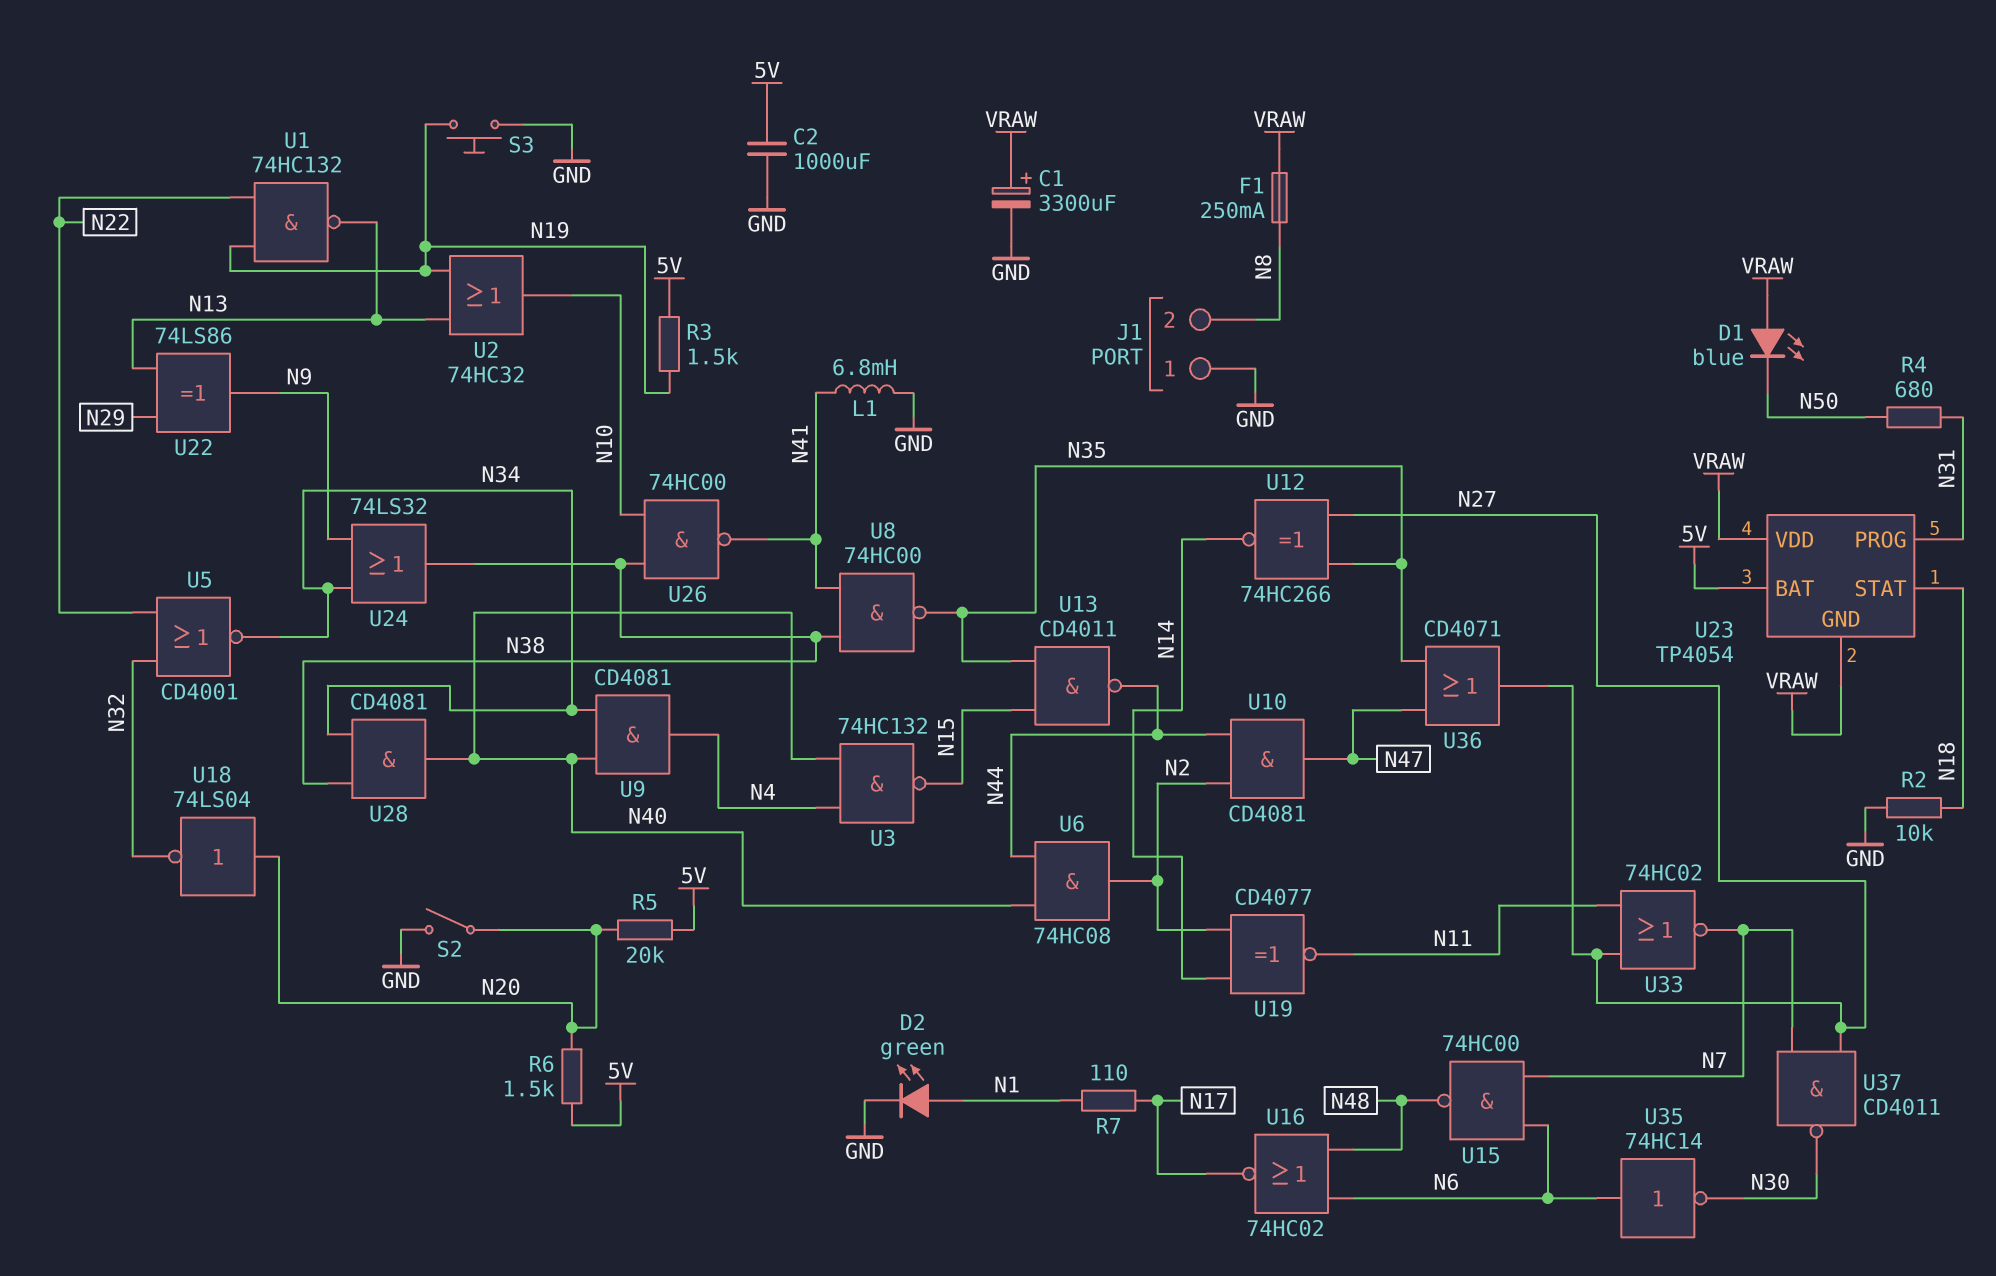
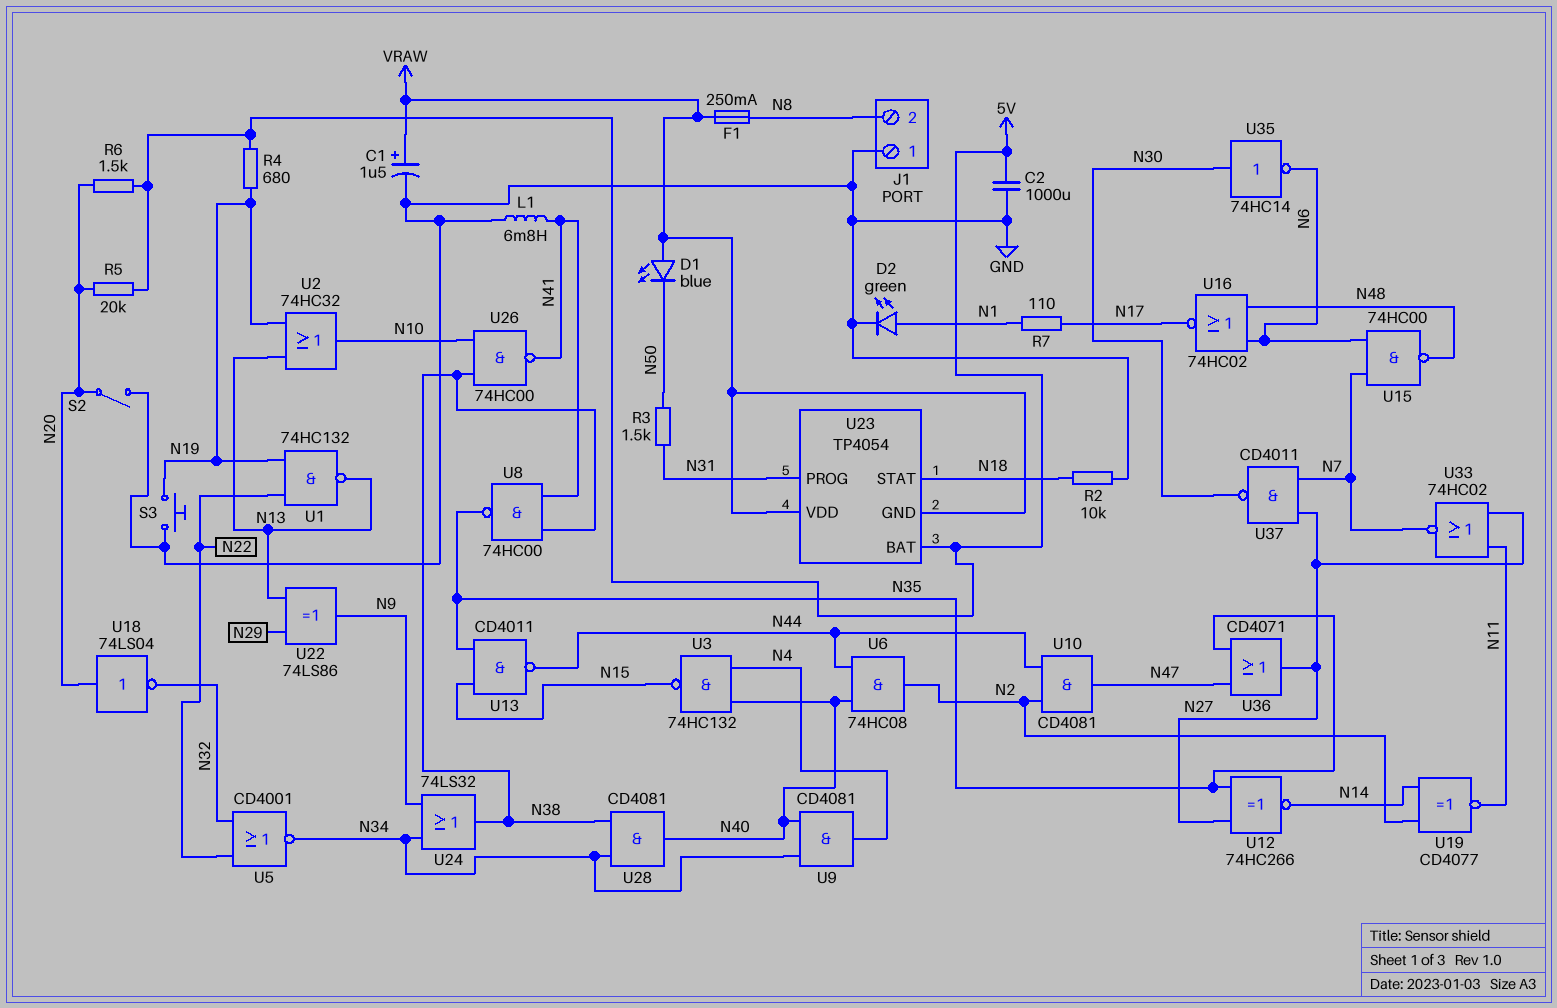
C1: 3300uF (plus VRAW, minus GND) -> 1.5uF (plus VRAW, minus GND)
R3: 1.5k (5V, N19) -> 1.5k (N31, N50)
R4: 680 (N31, N50) -> 680 (5V, N19)
U35: NOT 74HC14 (in N6, out N30) -> NOT 74HC14 (in N30, out N6)

